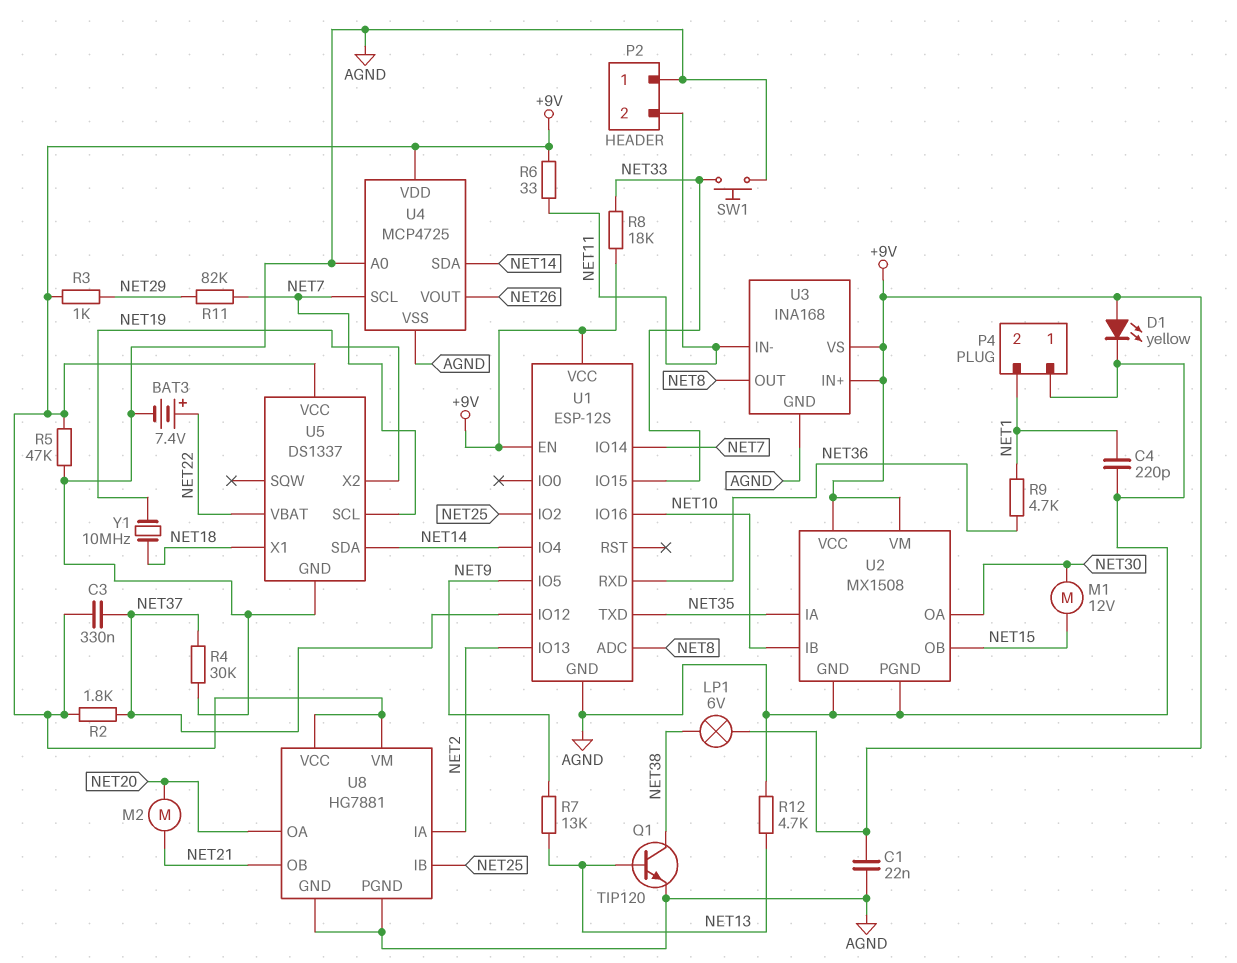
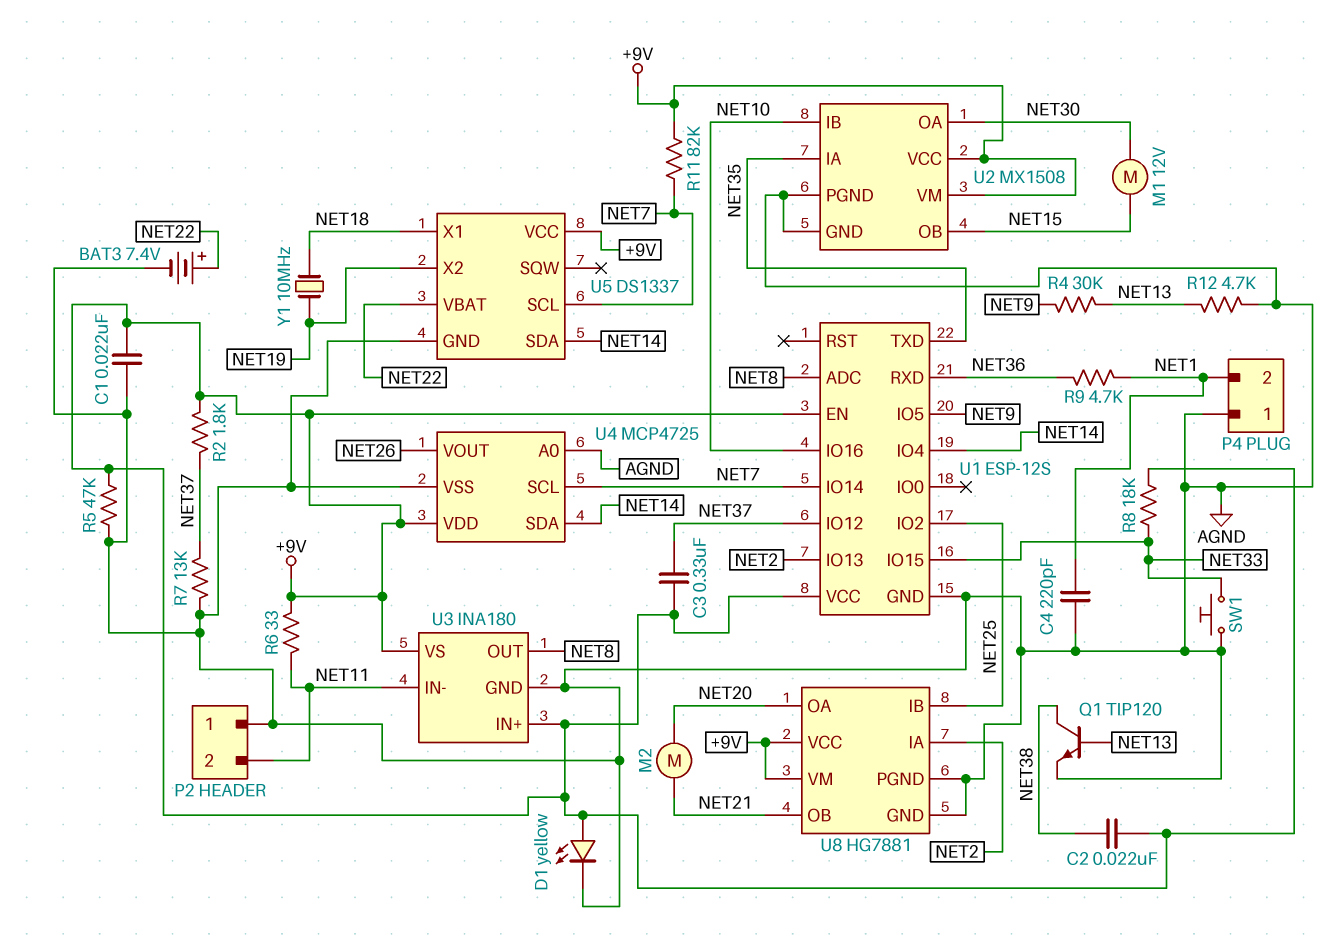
C2: none -> 22nF (+9V, NET38)
LP1: lamp 6V (+9V, NET38) -> none
R3: 1k (+9V, NET29) -> none
R4: 30k (AGND, NET37) -> 30k (NET9, NET13)
R7: 13k (NET9, NET13) -> 13k (AGND, NET37)
R11: 82k (NET7, NET29) -> 82k (+9V, NET7)
U3: INA168 -> INA180

